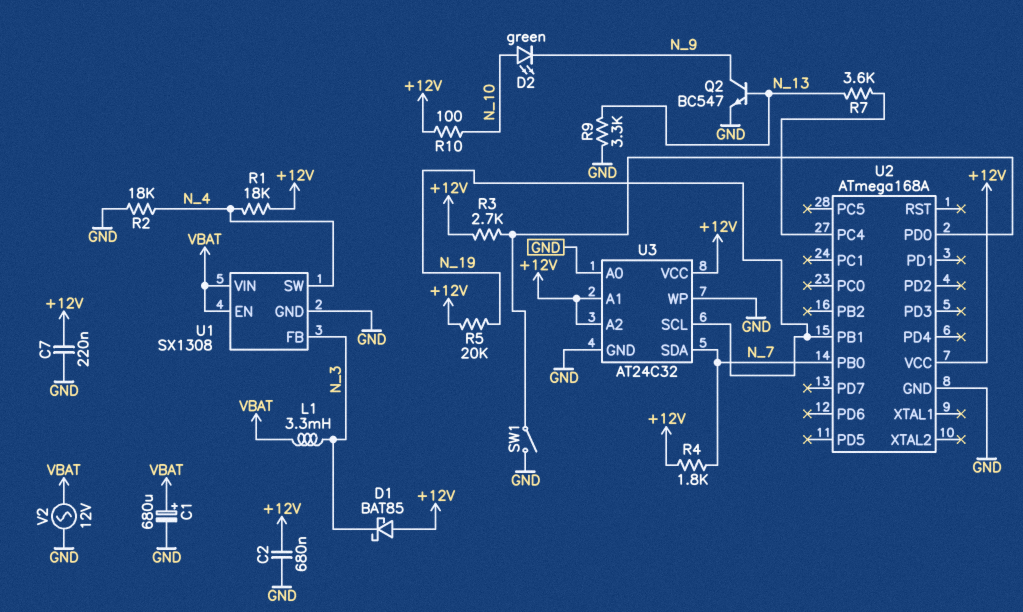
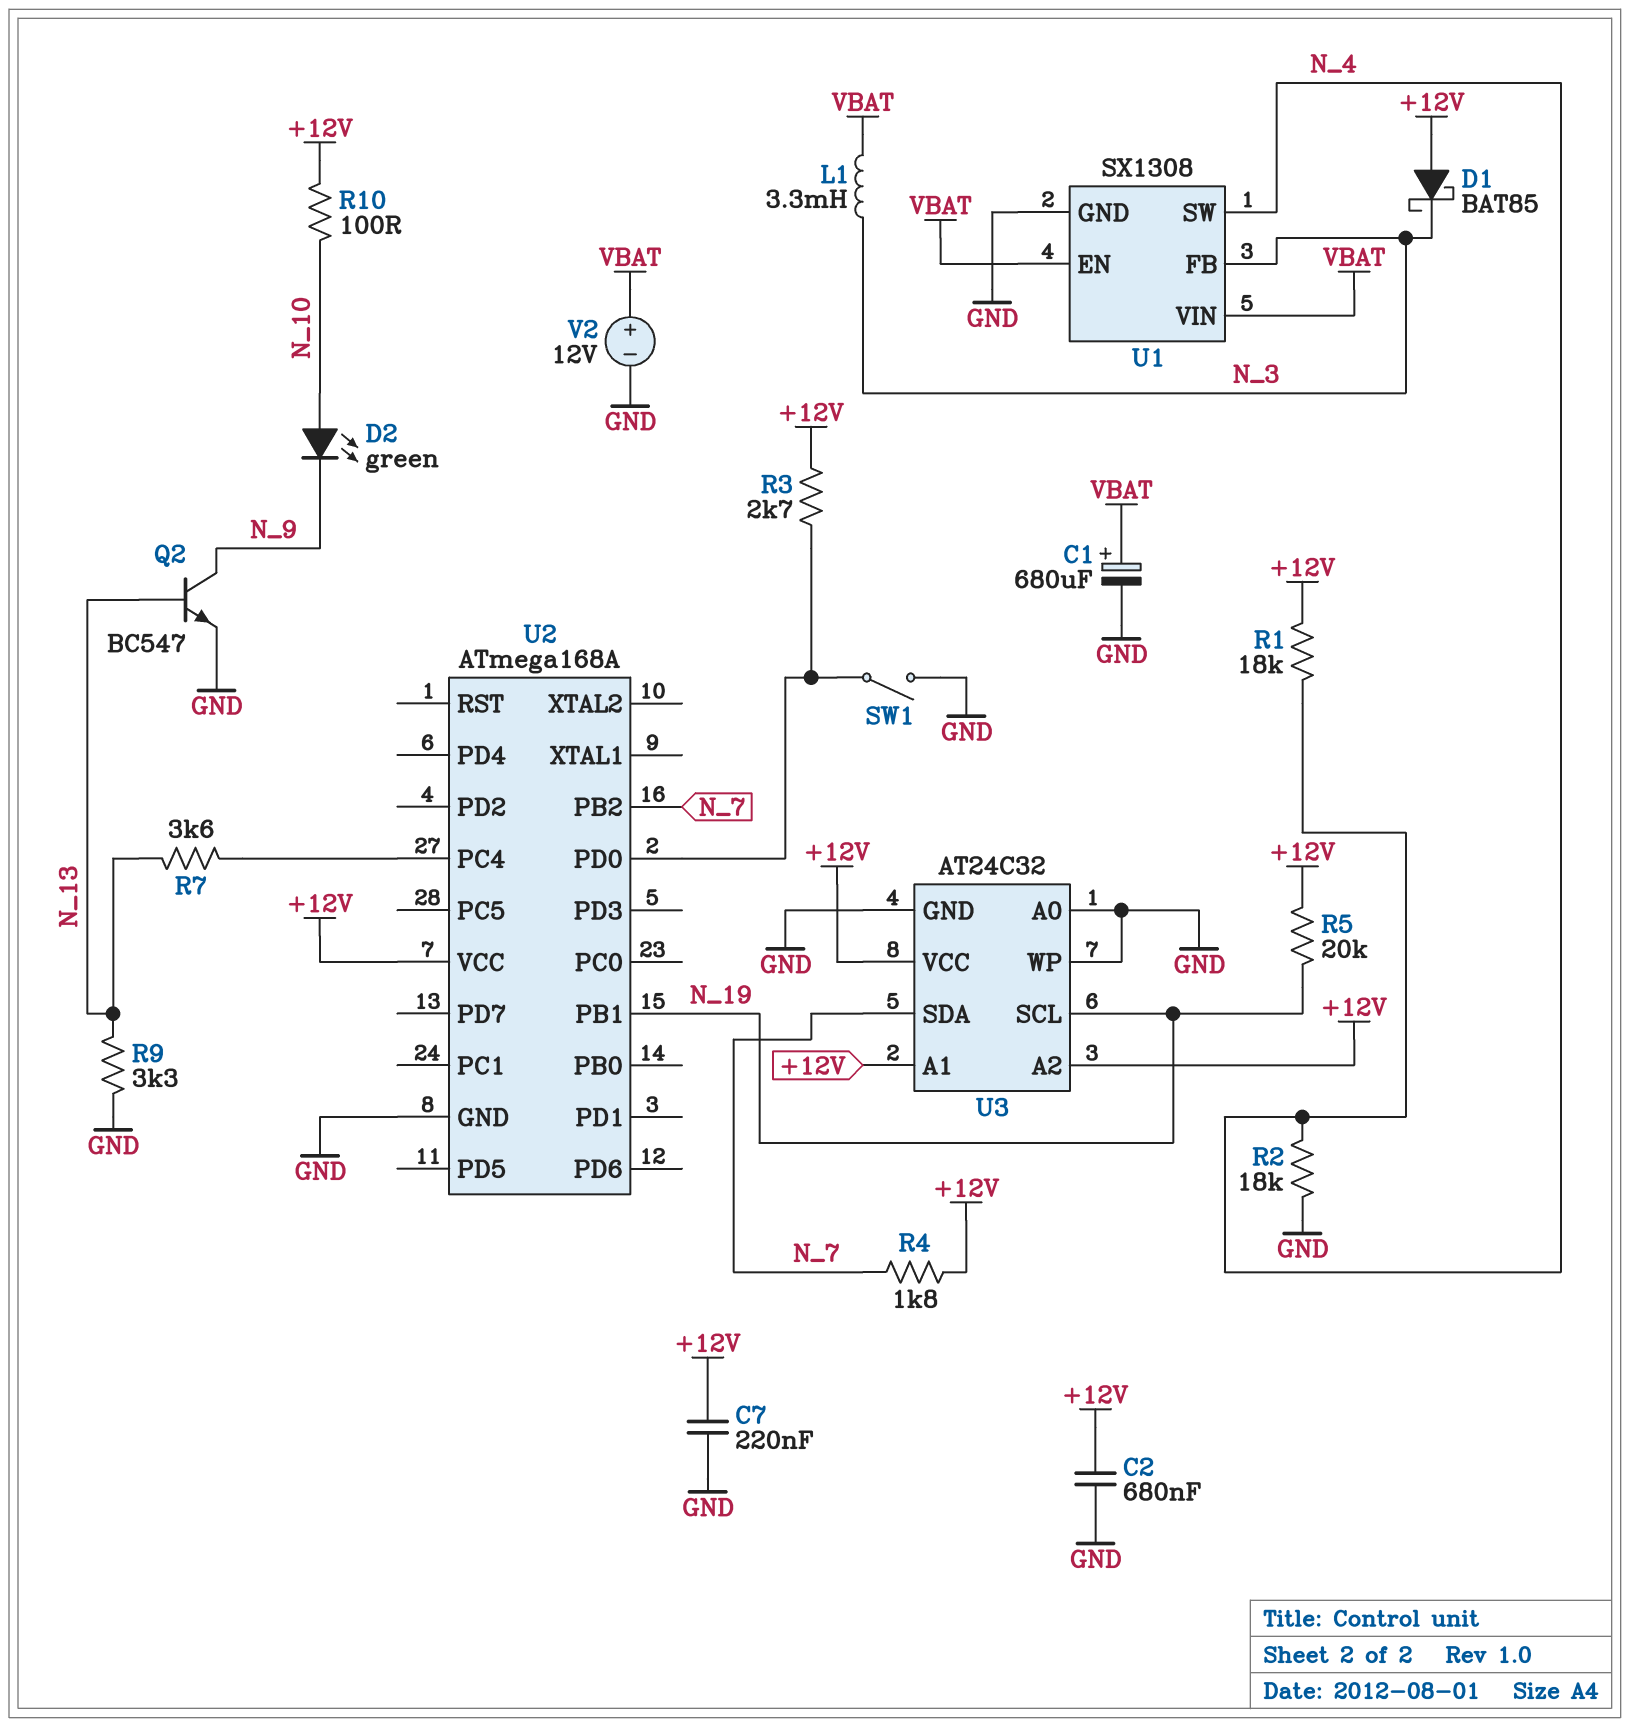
U2 pin PB0: N_7 -> none
U2 pin PB2: none -> N_7
V2: AC 12V (GND, VBAT) -> 12V (plus VBAT, minus GND)

